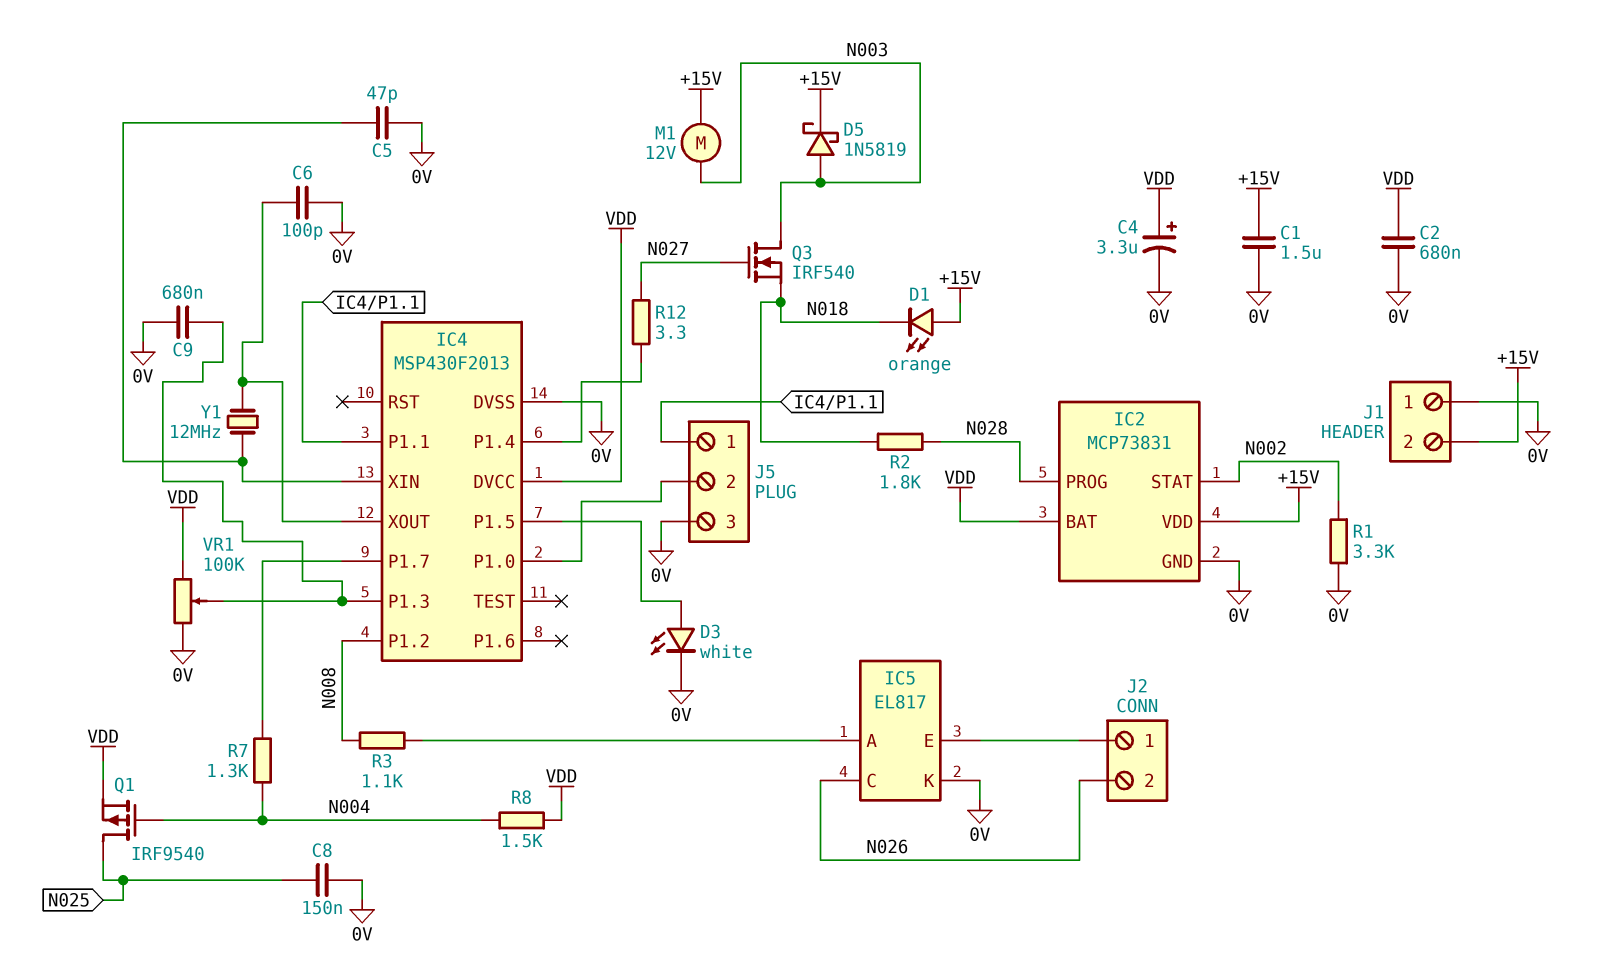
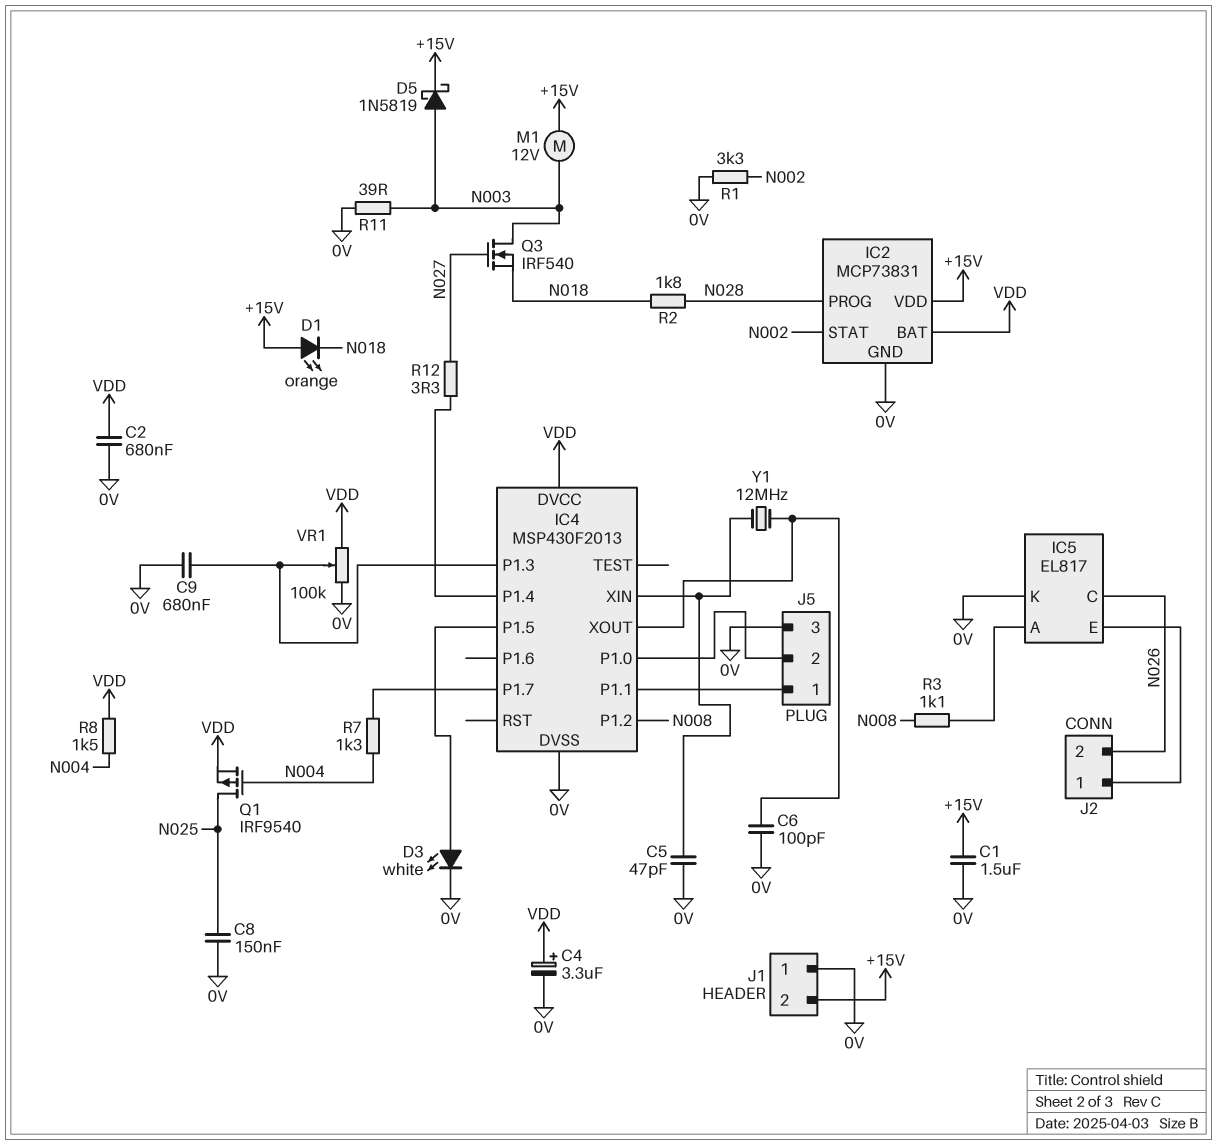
R11: none -> 39 (0V, N003)

